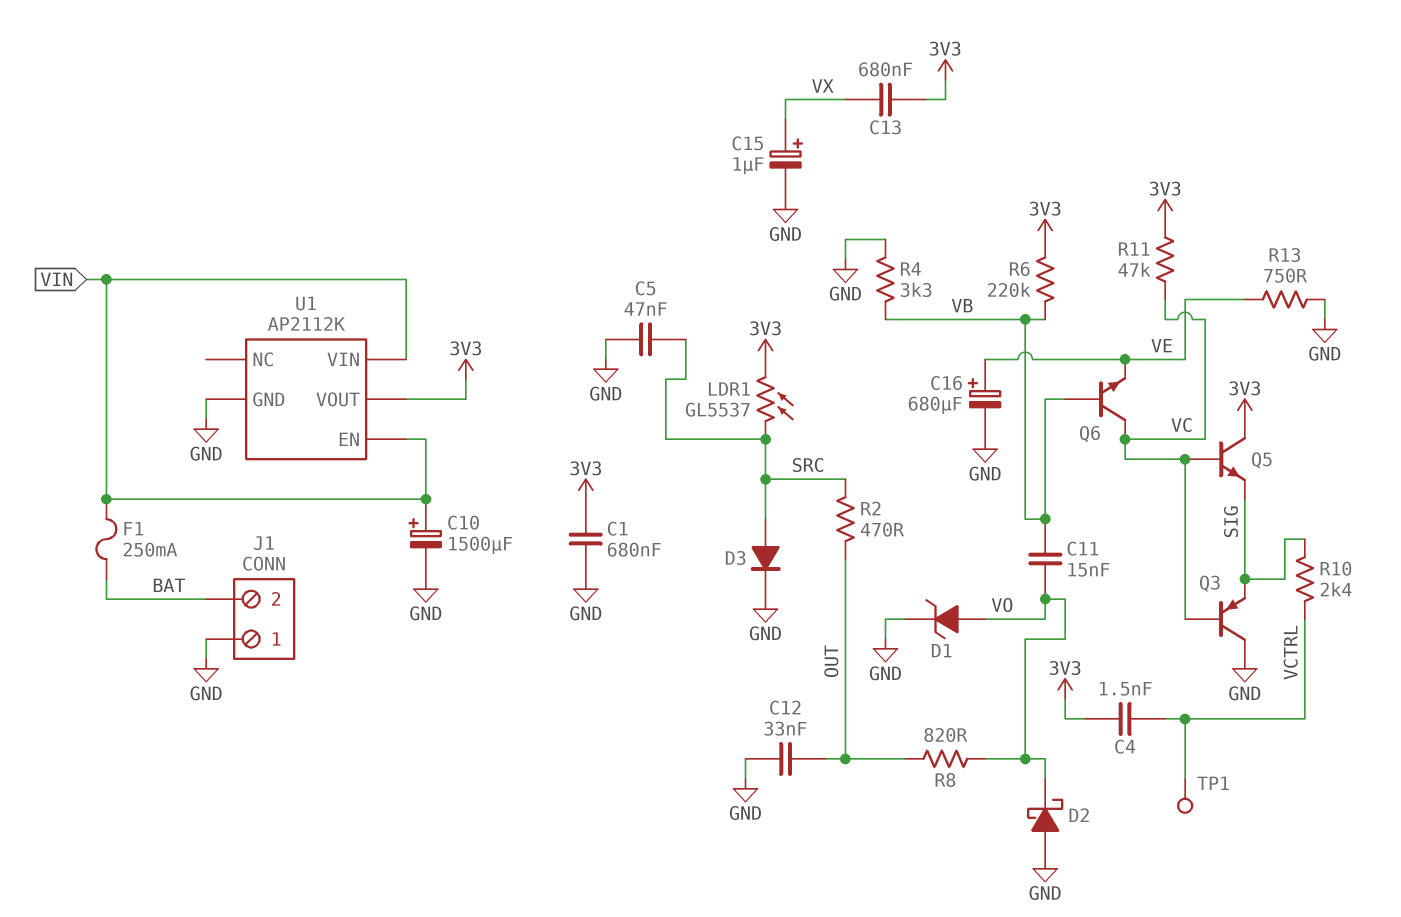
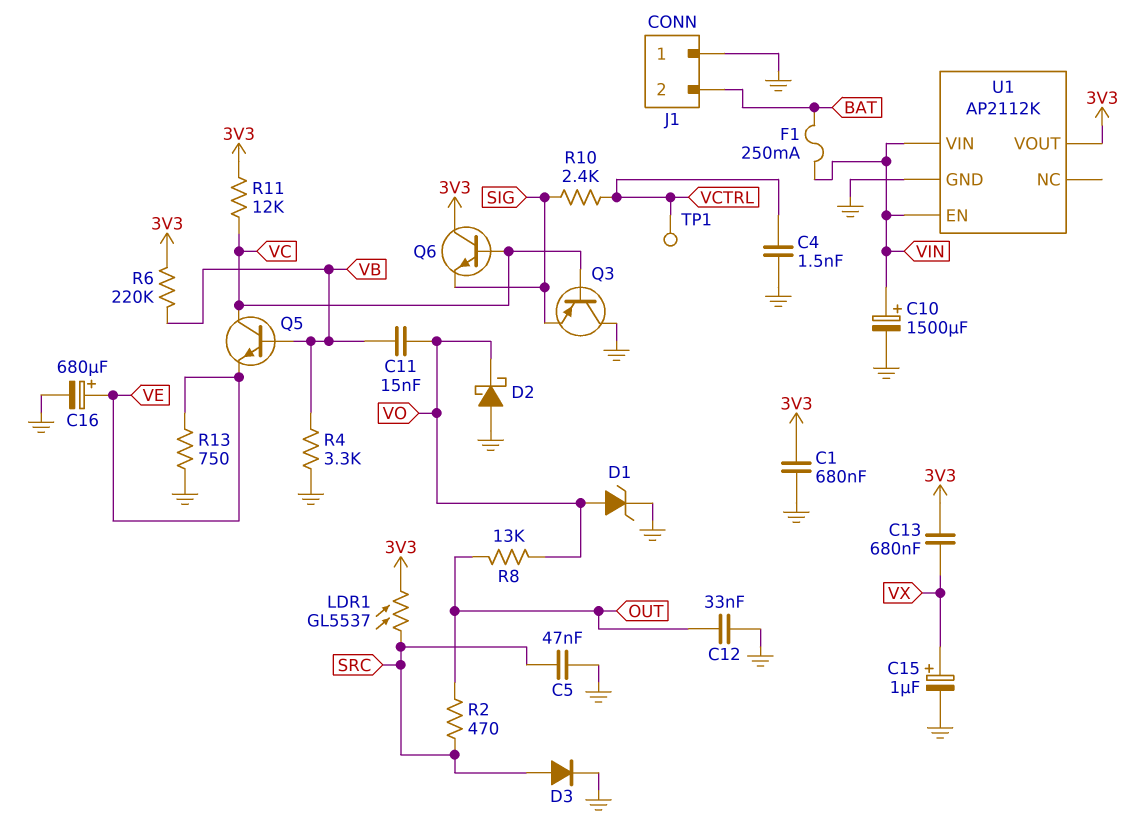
C4: 1.5nF (3V3, VCTRL) -> 1.5nF (GND, VCTRL)
Q5: NPN (B VC, C 3V3, E SIG) -> NPN (B VB, C VC, E VE)
Q6: NPN (B VB, C VC, E VE) -> NPN (B VC, C 3V3, E SIG)
R8: 820 (OUT, VO) -> 13k (OUT, VO)
R11: 47k (3V3, VC) -> 12k (3V3, VC)

